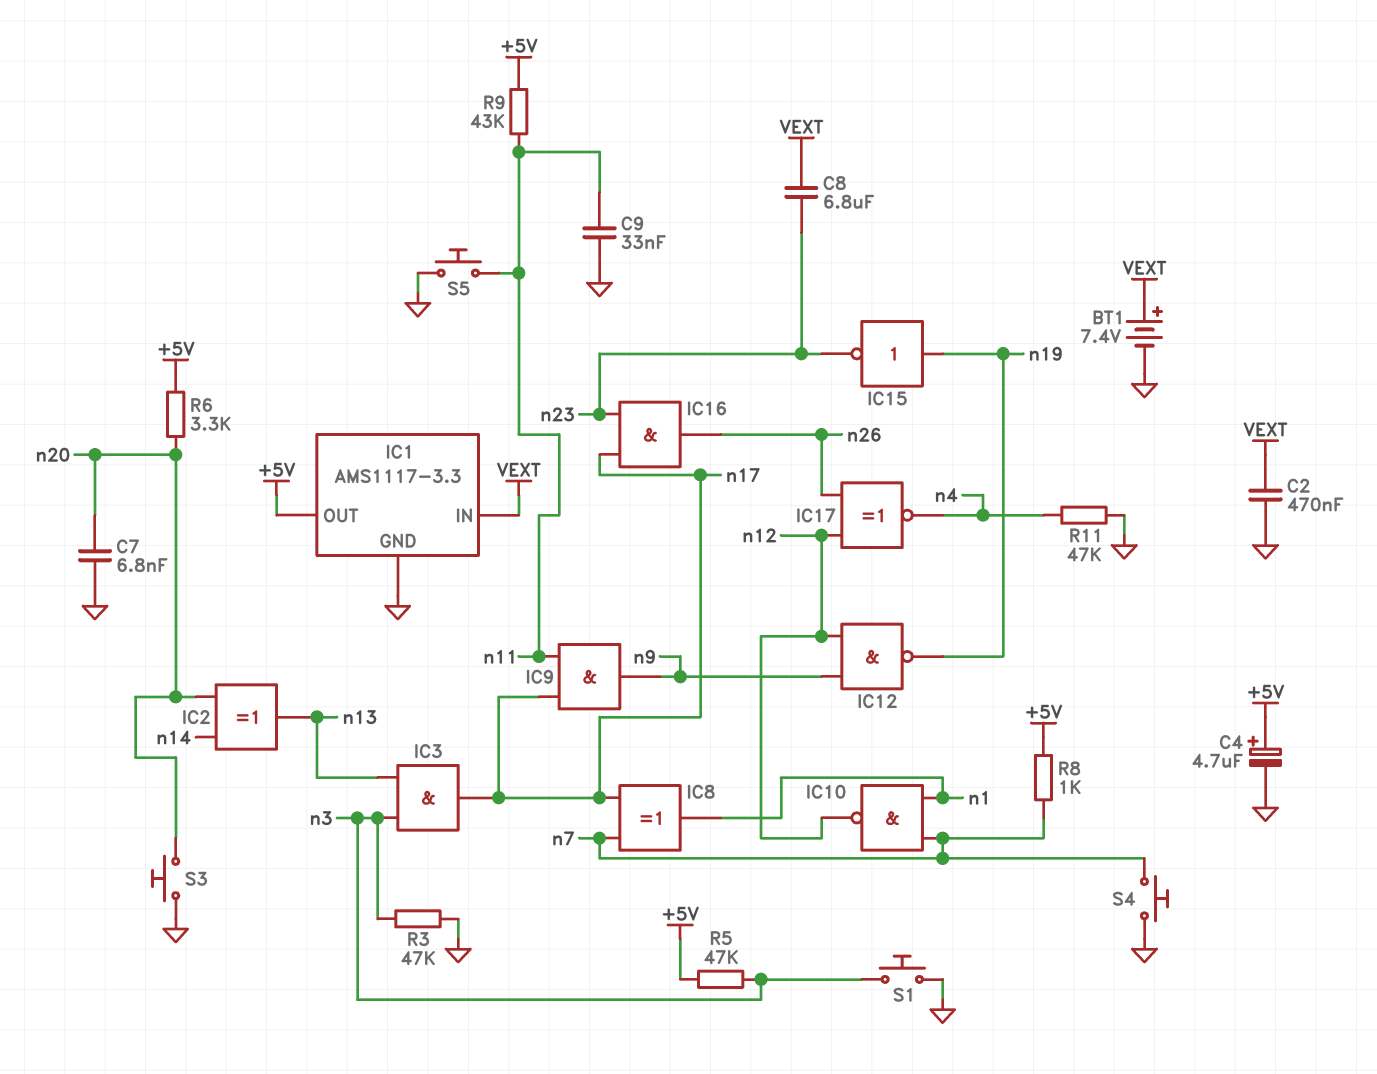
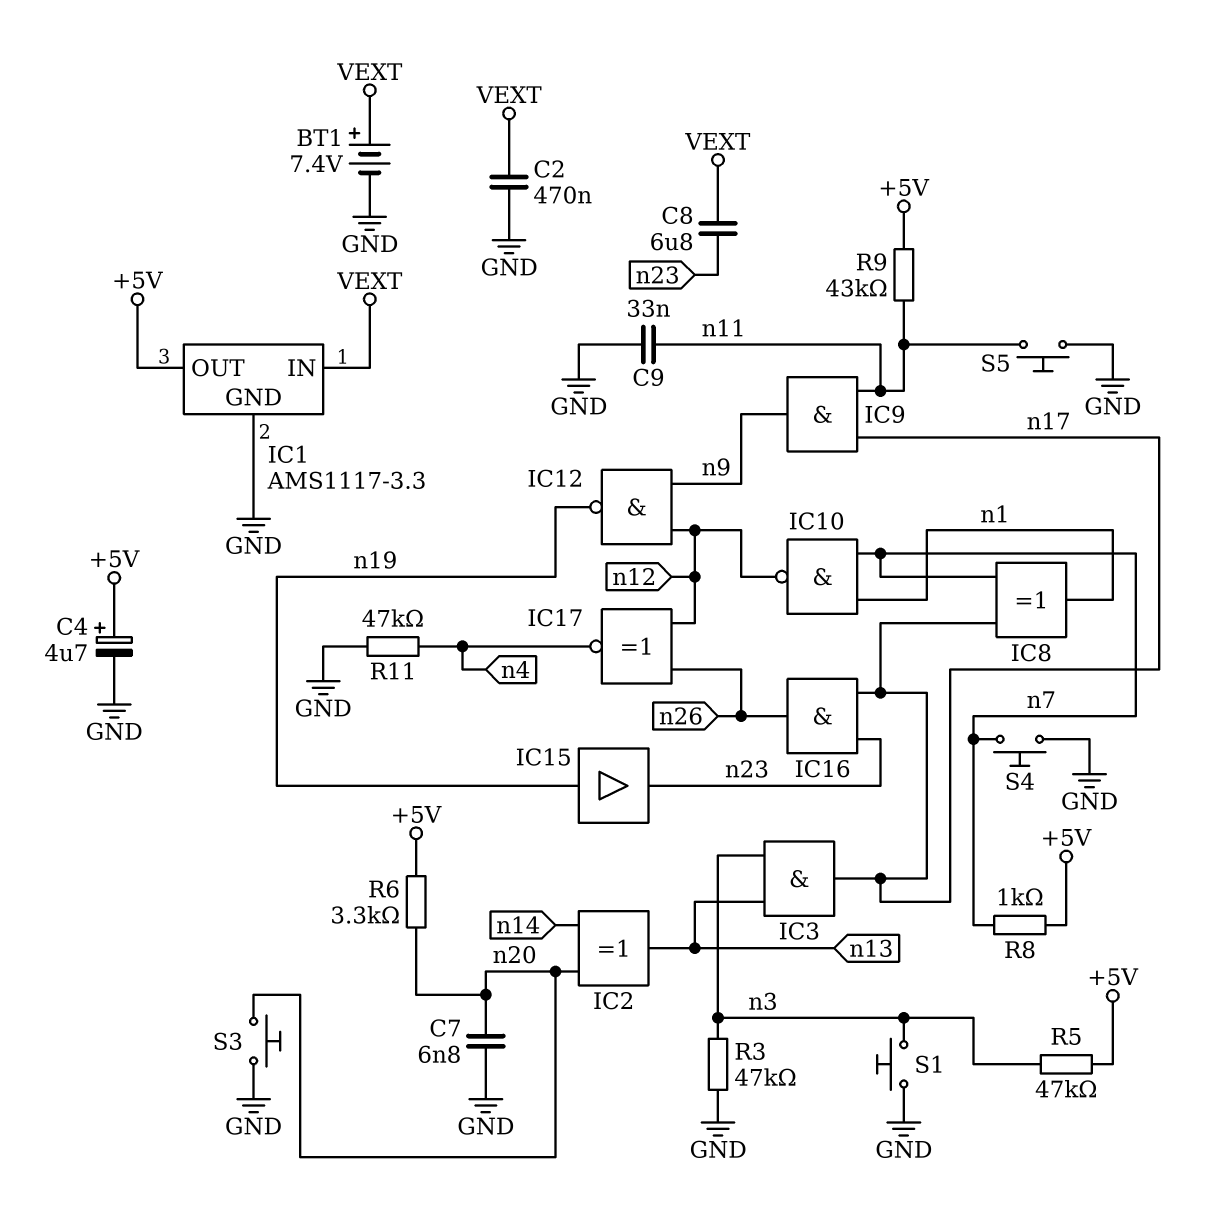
IC15: NOT (in n19, out n23) -> buffer (in n19, out n23)

